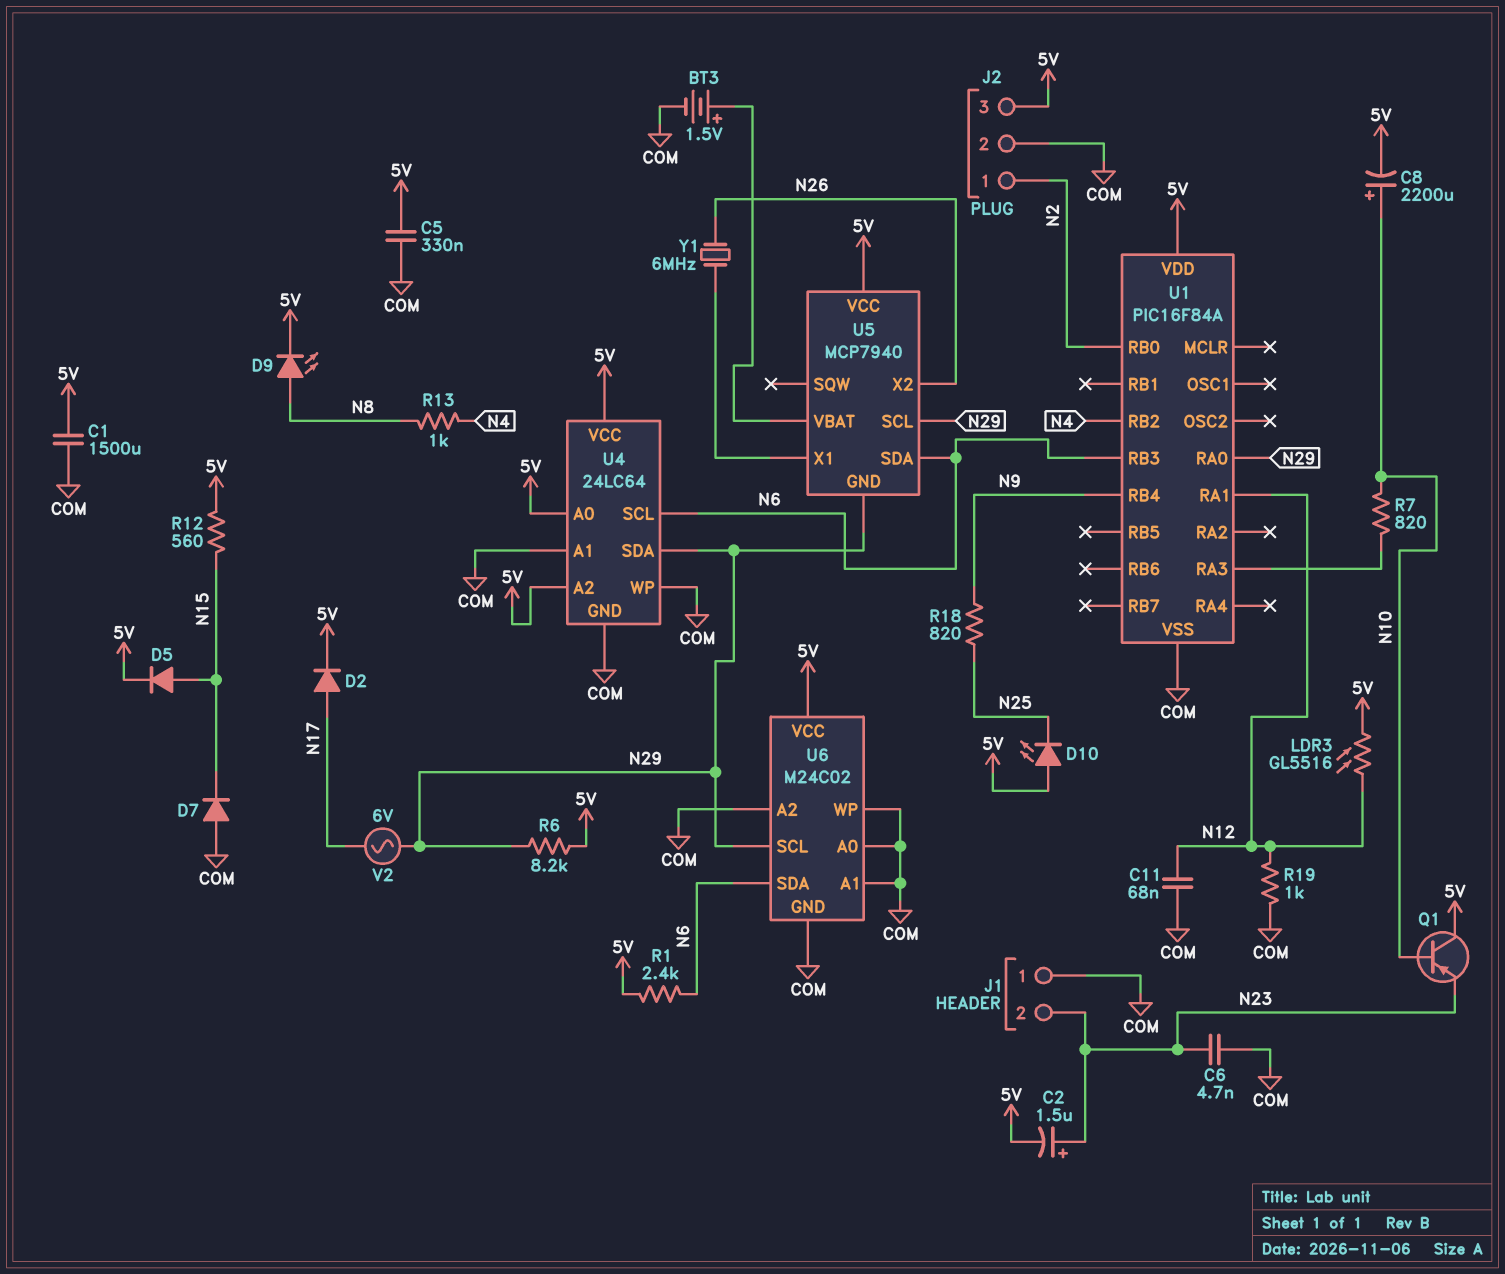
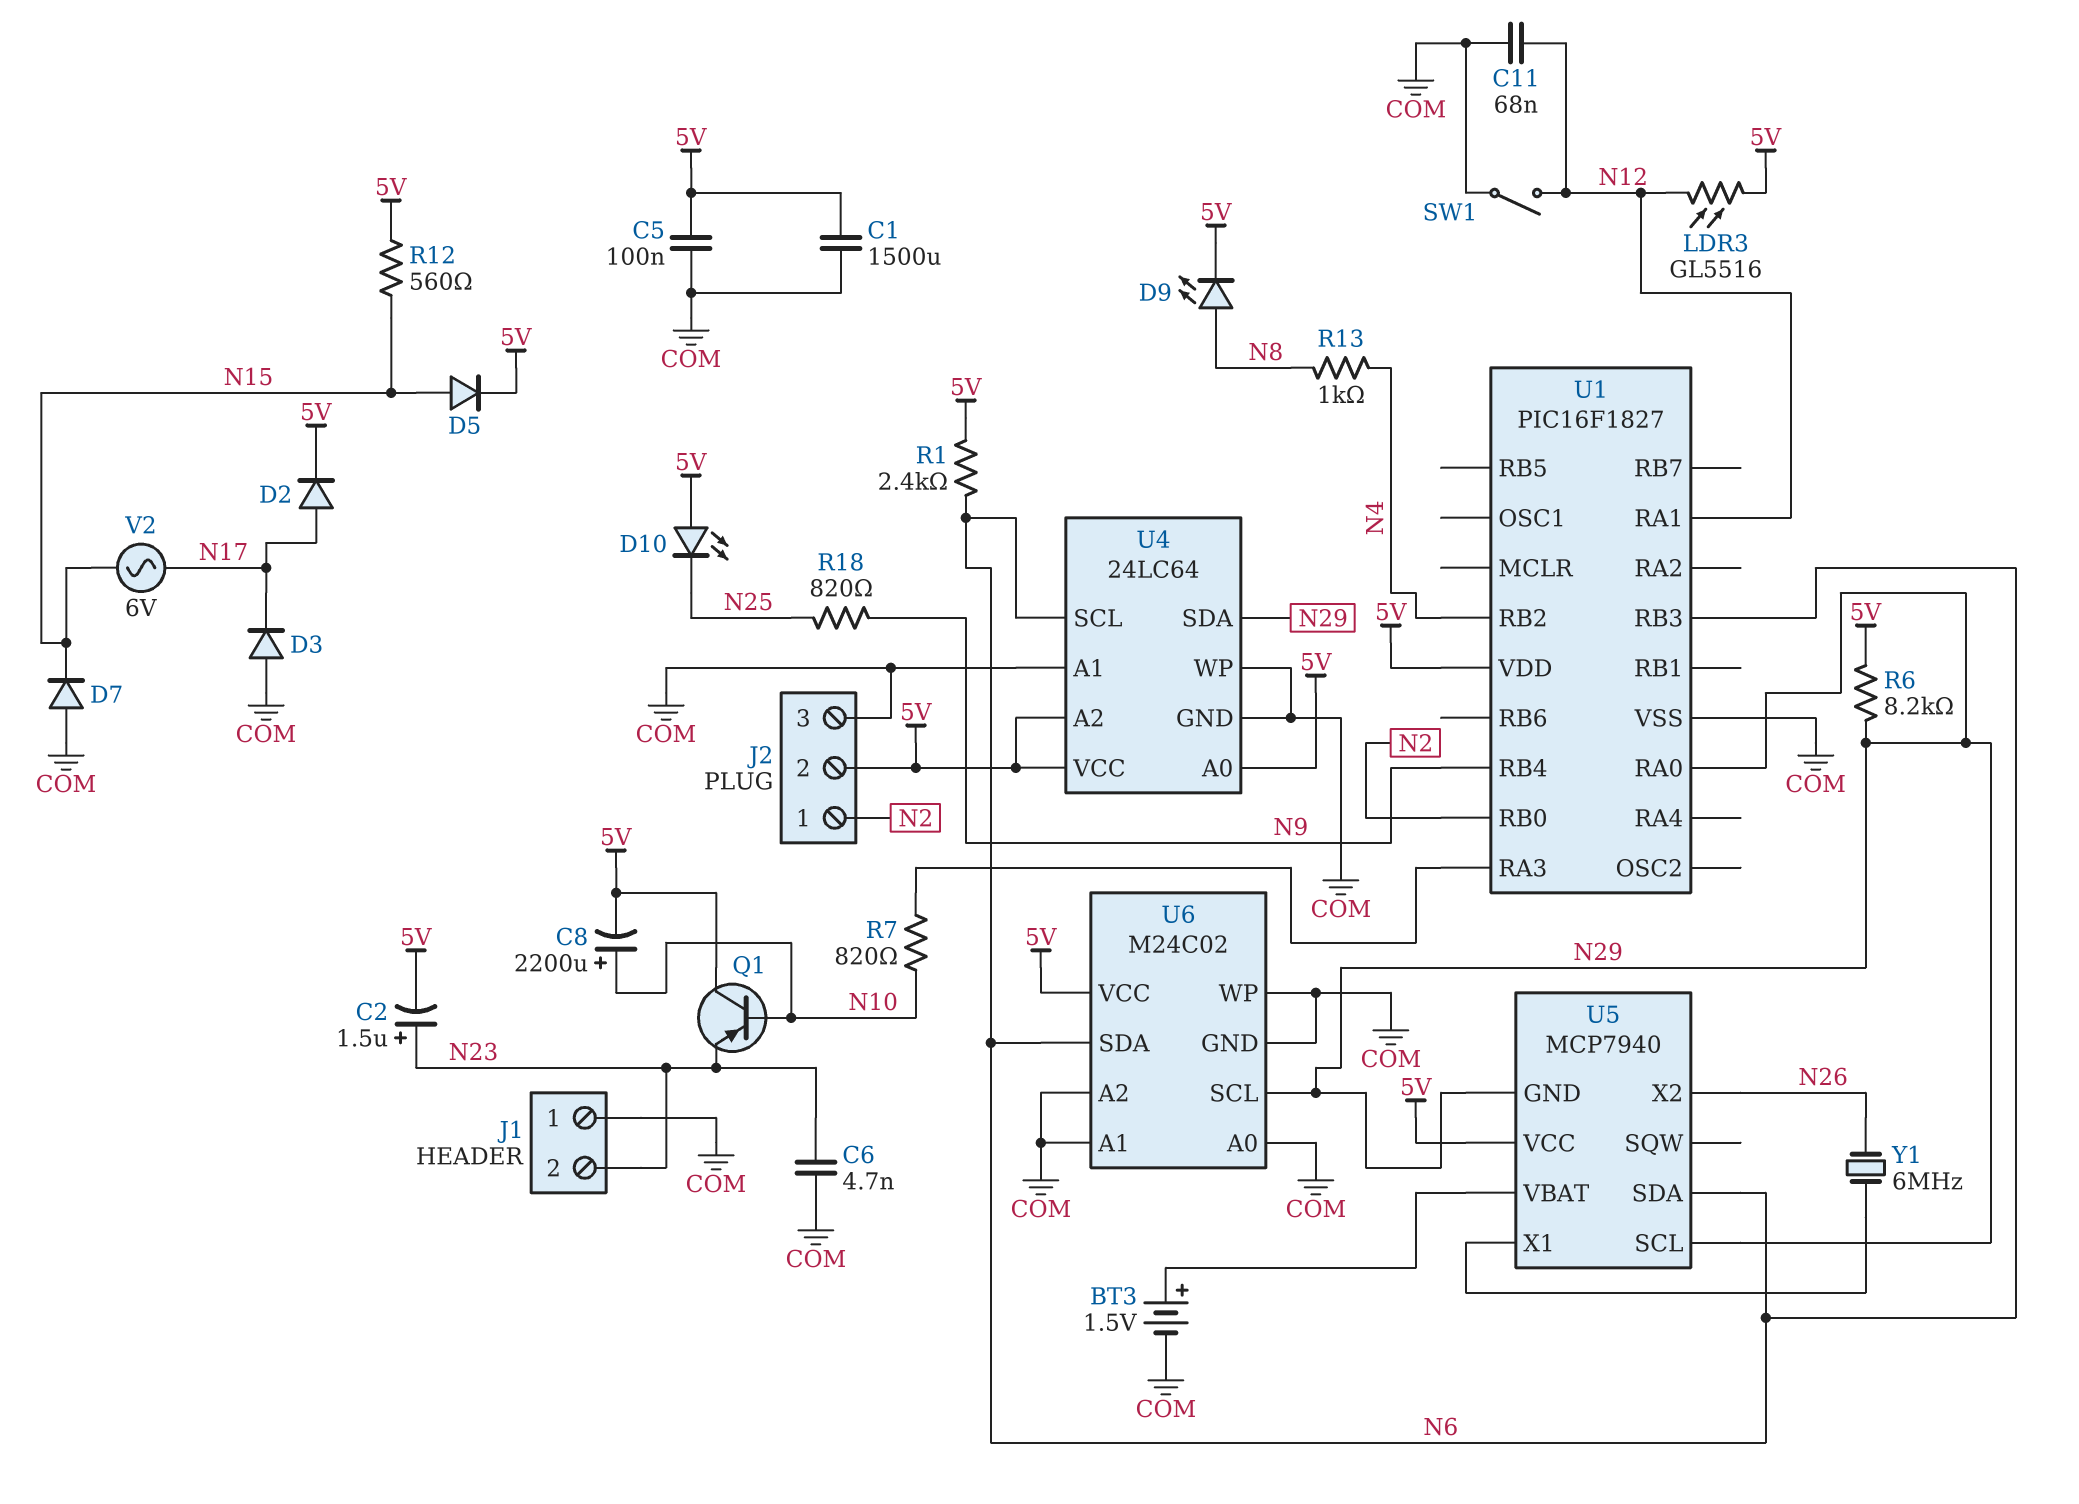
C5: 330nF (5V, COM) -> 100nF (5V, COM)
D3: none -> diode (A COM, K N17)
J2 pin 2: COM -> 5V
J2 pin 3: 5V -> COM
R19: 1k (COM, N12) -> none
SW1: none -> switch (COM, N12)
U1: PIC16F84A -> PIC16F1827
V2: AC 6V (N17, N29) -> AC 6V (N15, N17)

